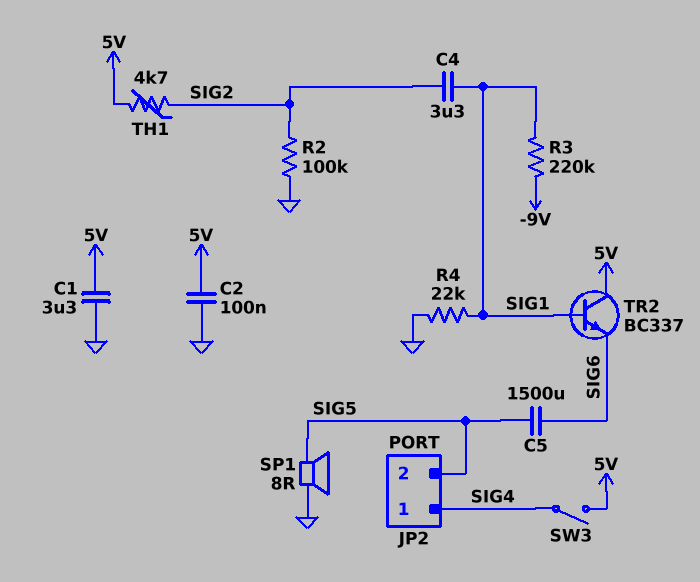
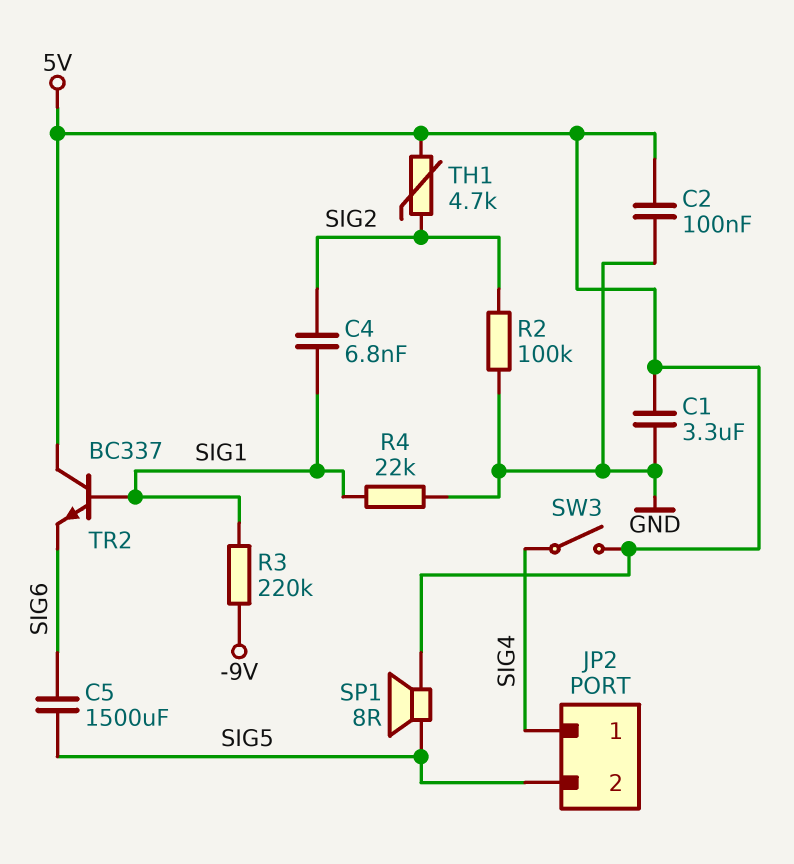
C4: 3.3uF (SIG1, SIG2) -> 6.8nF (SIG1, SIG2)
SP1: speaker 8R (GND, SIG5) -> speaker 8R (5V, SIG5)

